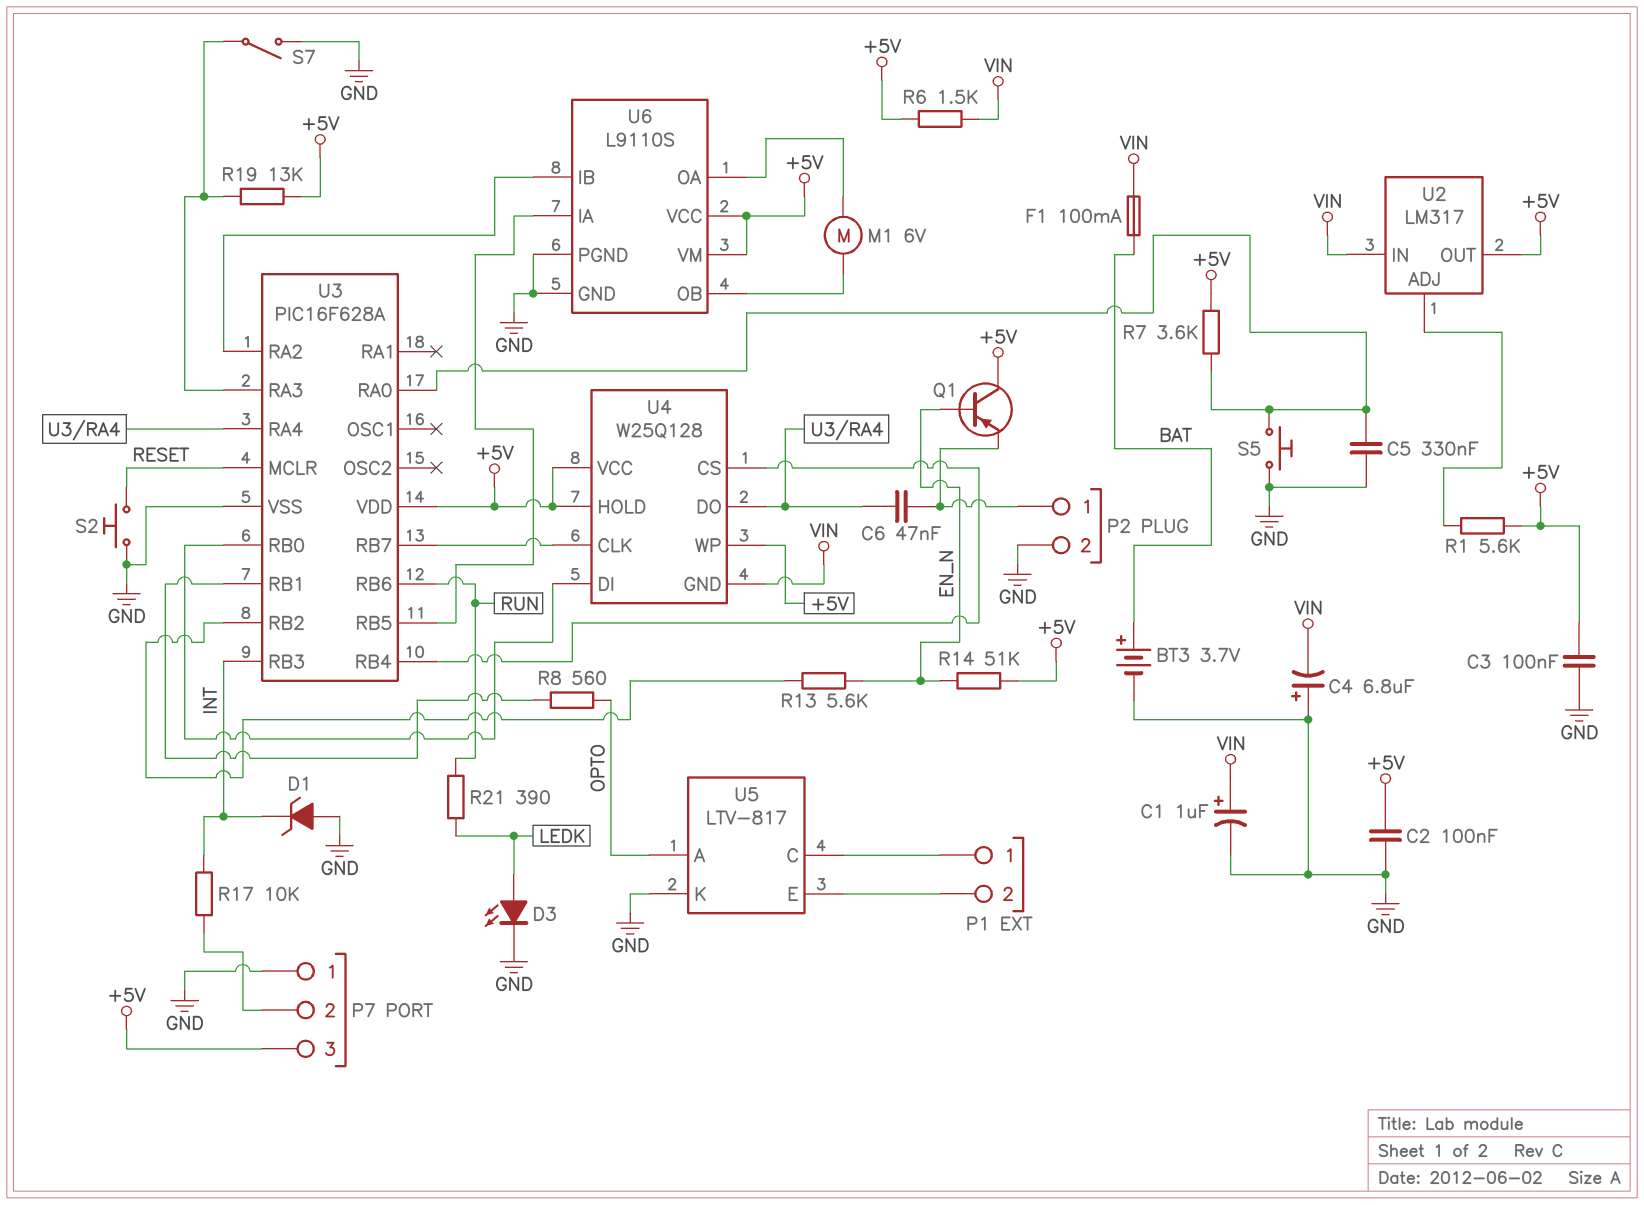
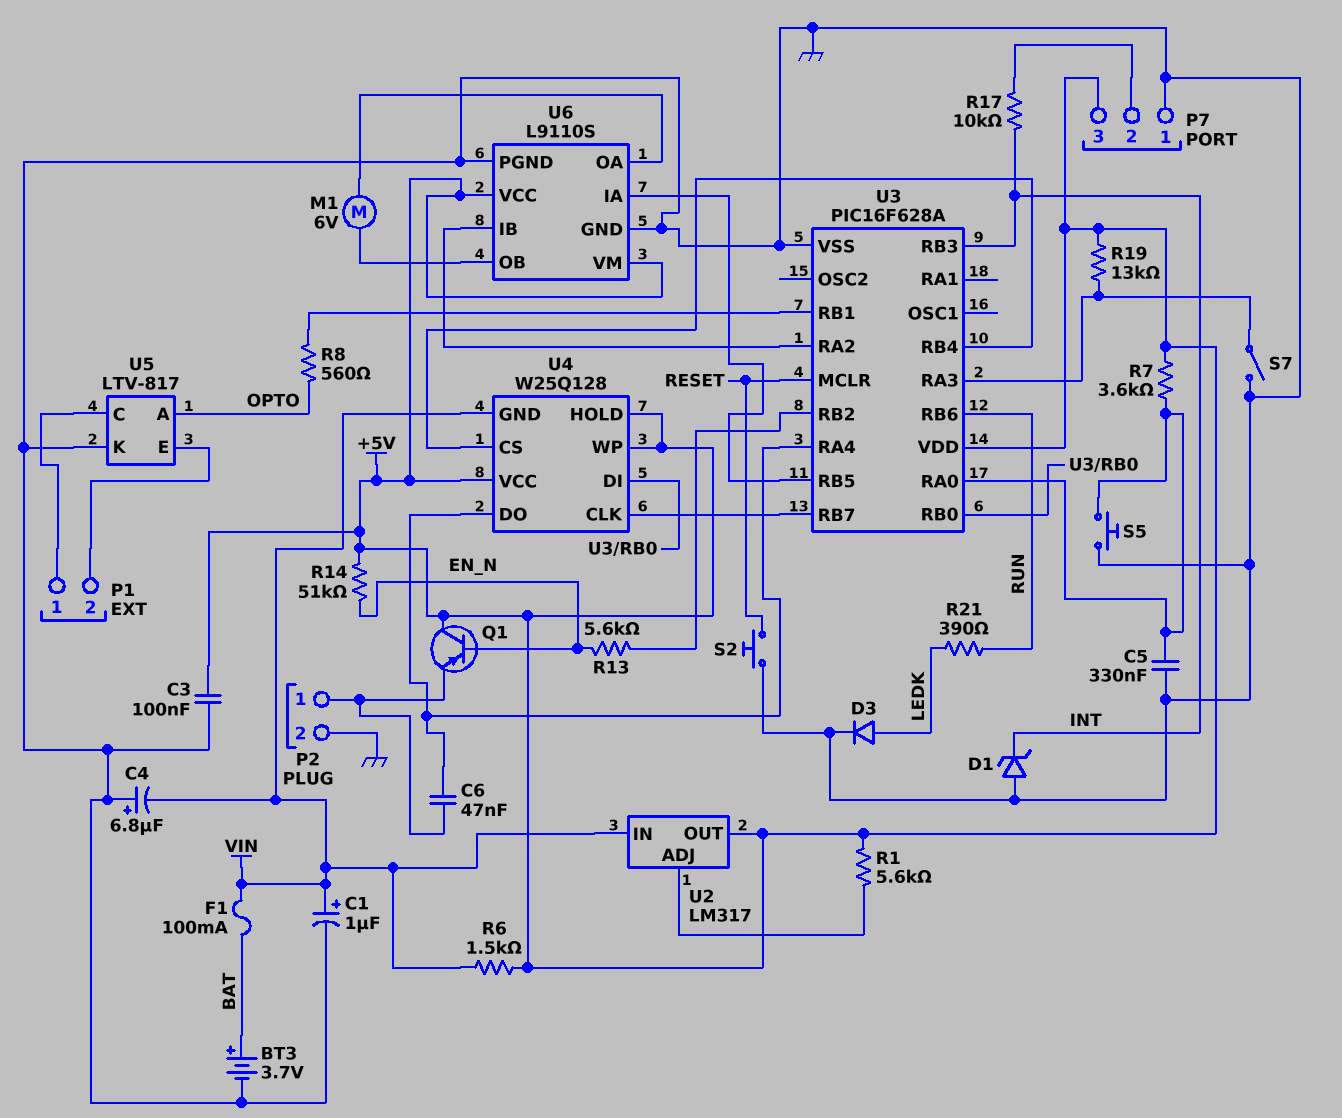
C2: 100nF (+5V, GND) -> none
D3: LED (A LEDK, K GND) -> diode (A LEDK, K GND)

